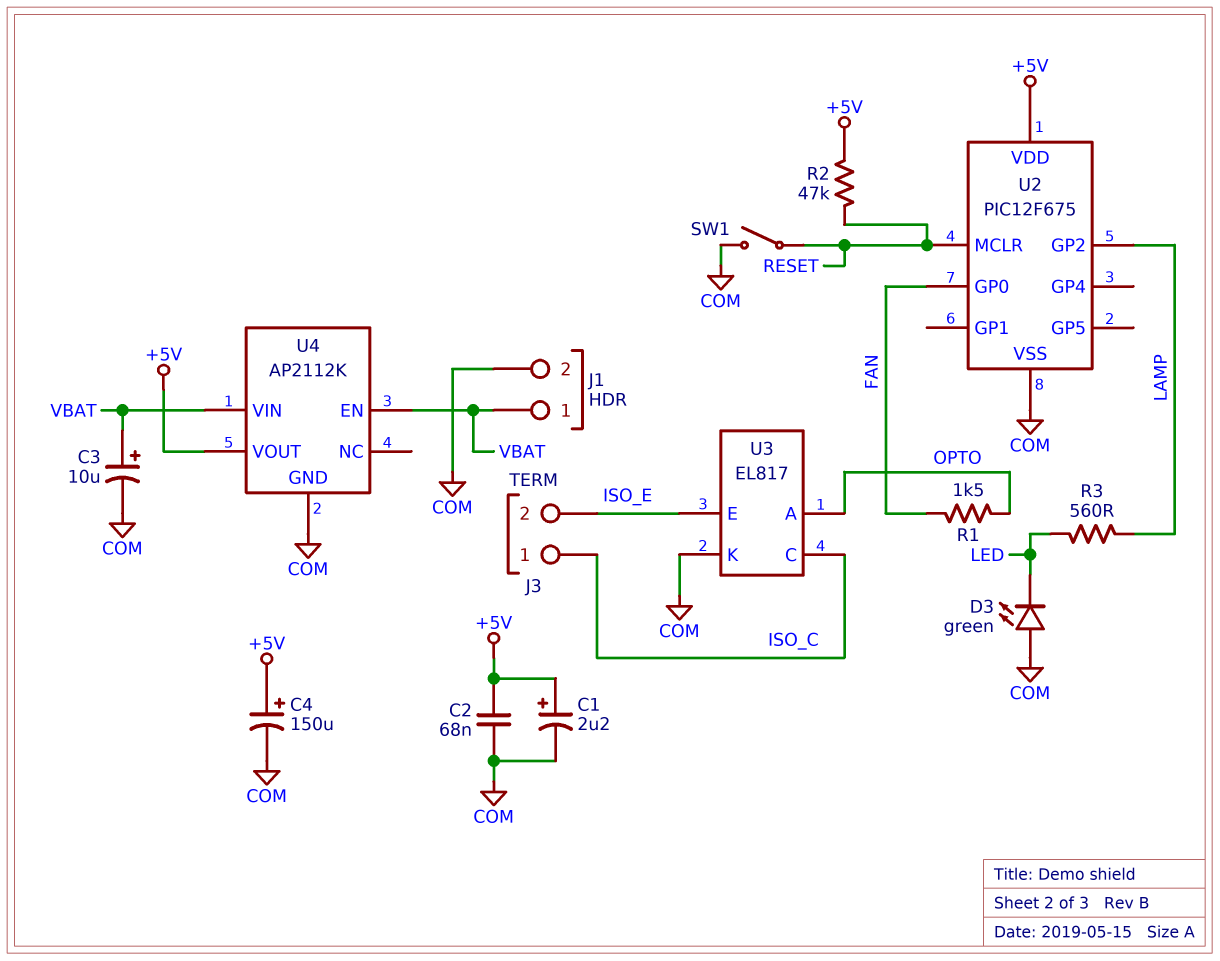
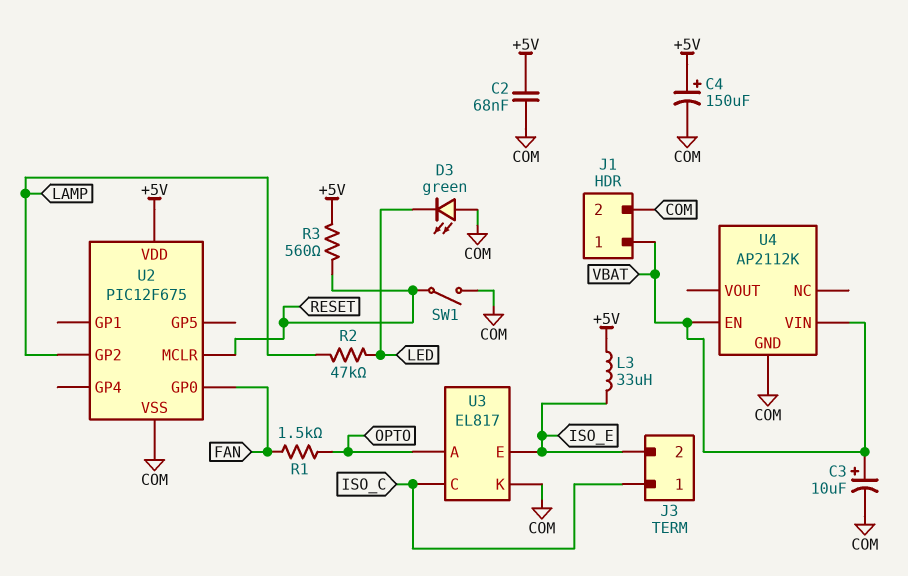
C1: 2.2uF (plus +5V, minus COM) -> none
L3: none -> 33uH (+5V, ISO_E)
R2: 47k (+5V, RESET) -> 47k (LAMP, LED)
R3: 560 (LAMP, LED) -> 560 (+5V, RESET)
U4 pin VOUT: +5V -> none

